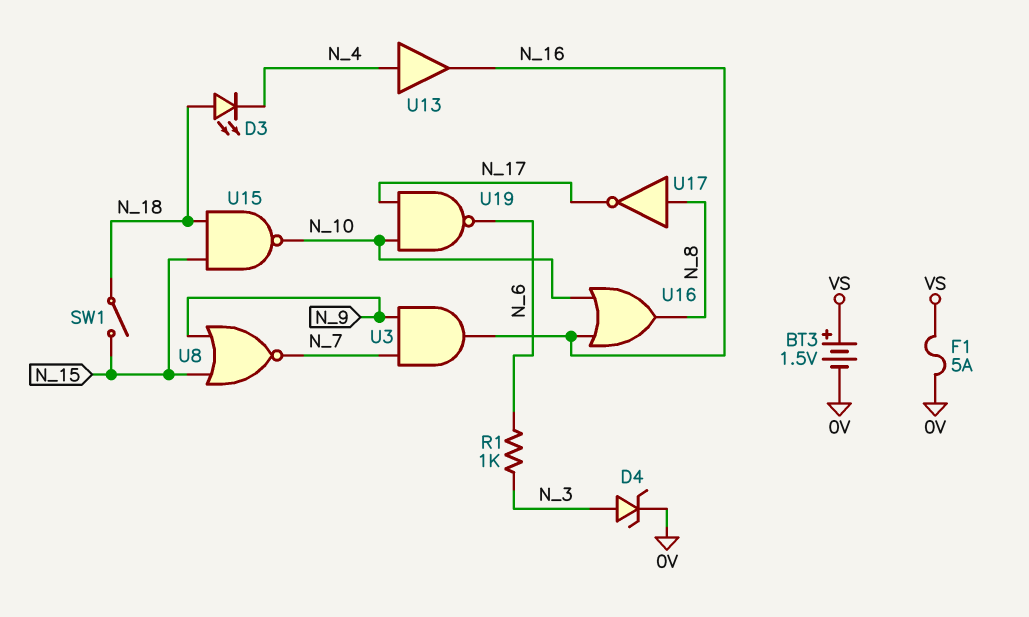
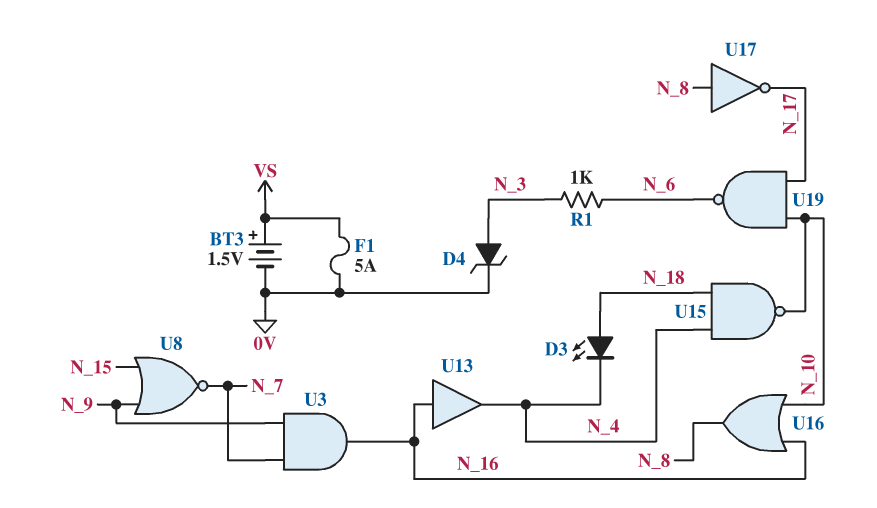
SW1: switch (N_15, N_18) -> none
U13: buffer (in N_4, out N_16) -> buffer (in N_16, out N_4)
U15: NAND (in N_15, in N_18, out N_10) -> NAND (in N_4, in N_18, out N_10)

